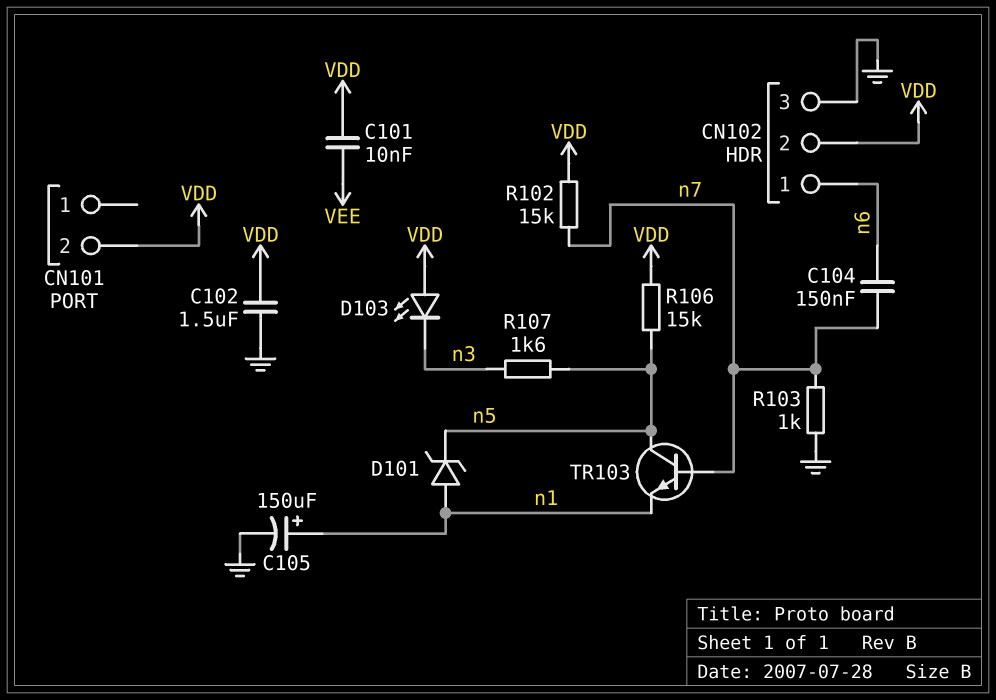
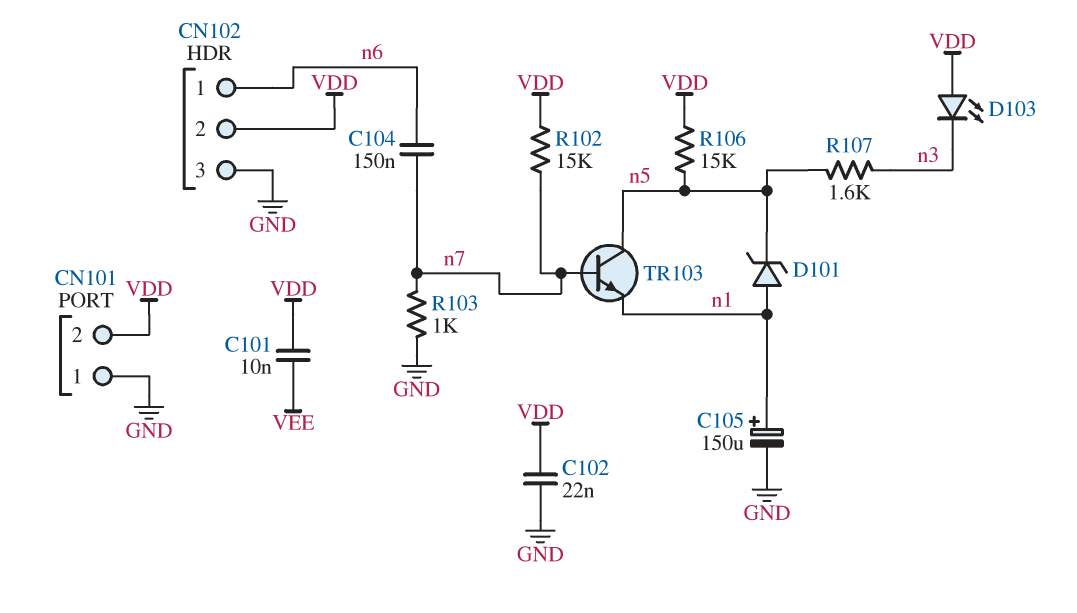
C102: 1.5uF (GND, VDD) -> 22nF (GND, VDD)
CN101 pin 1: none -> GND

